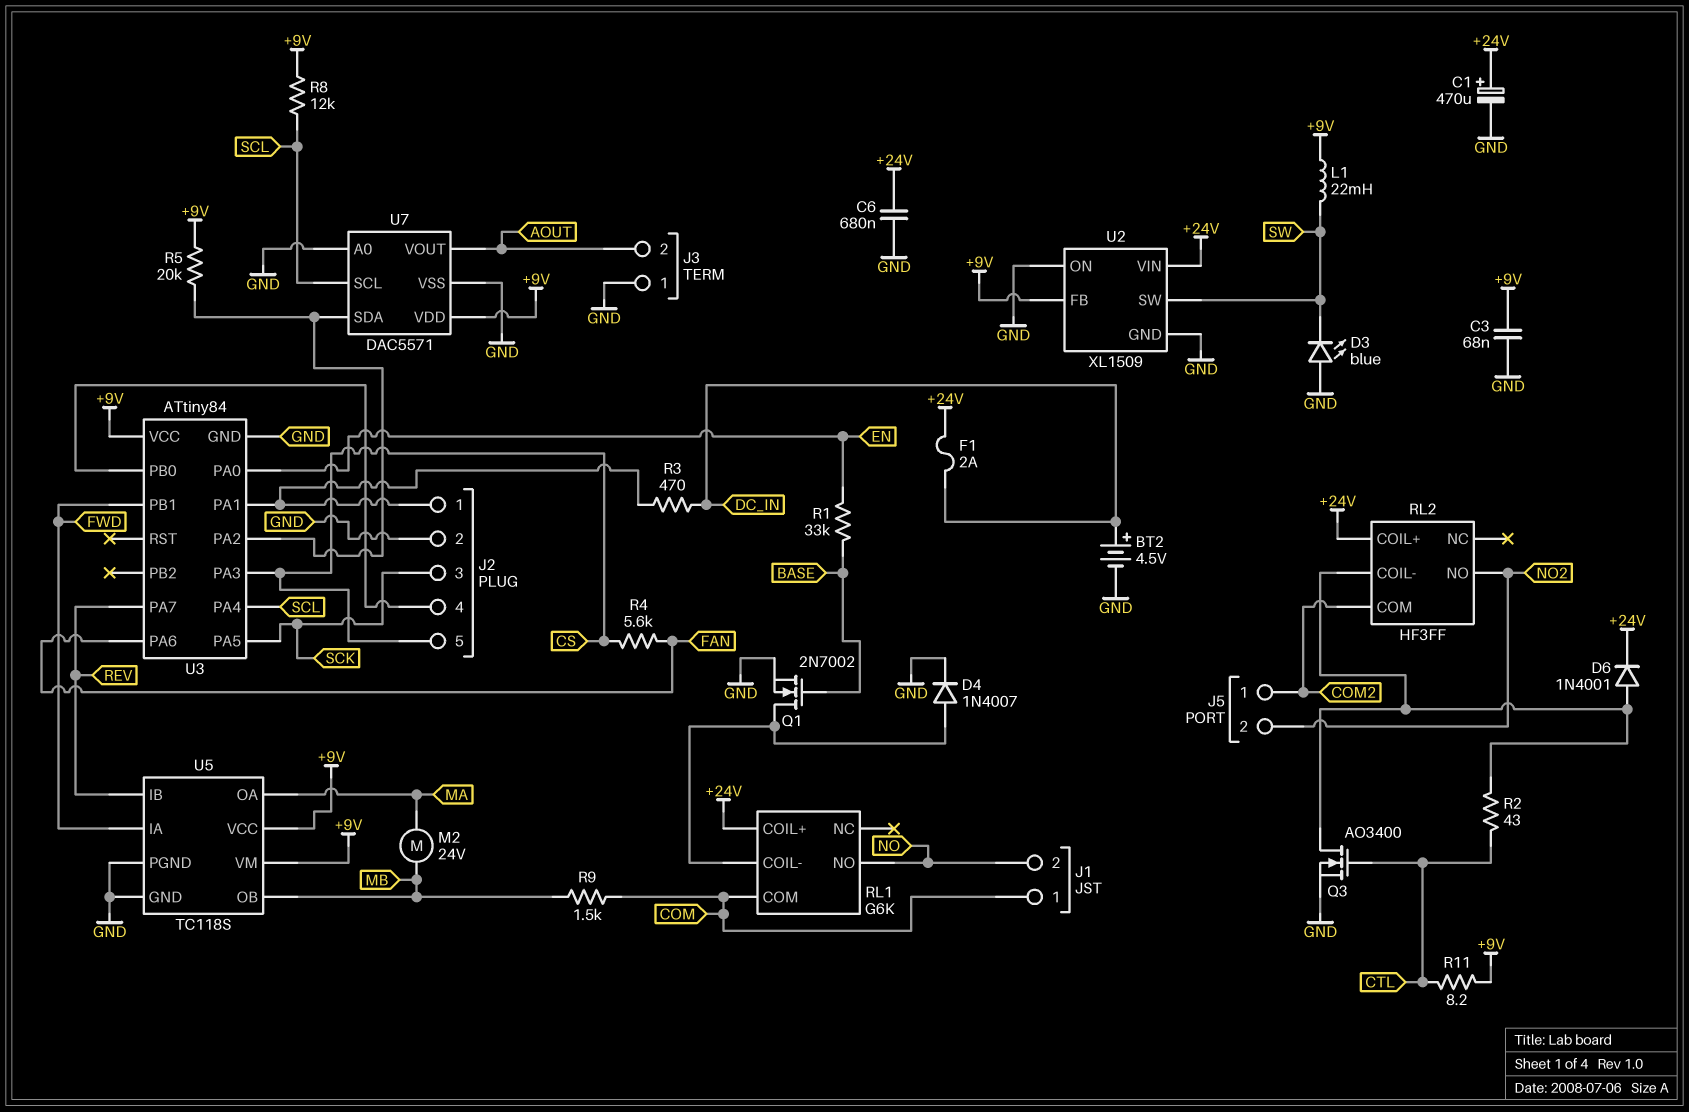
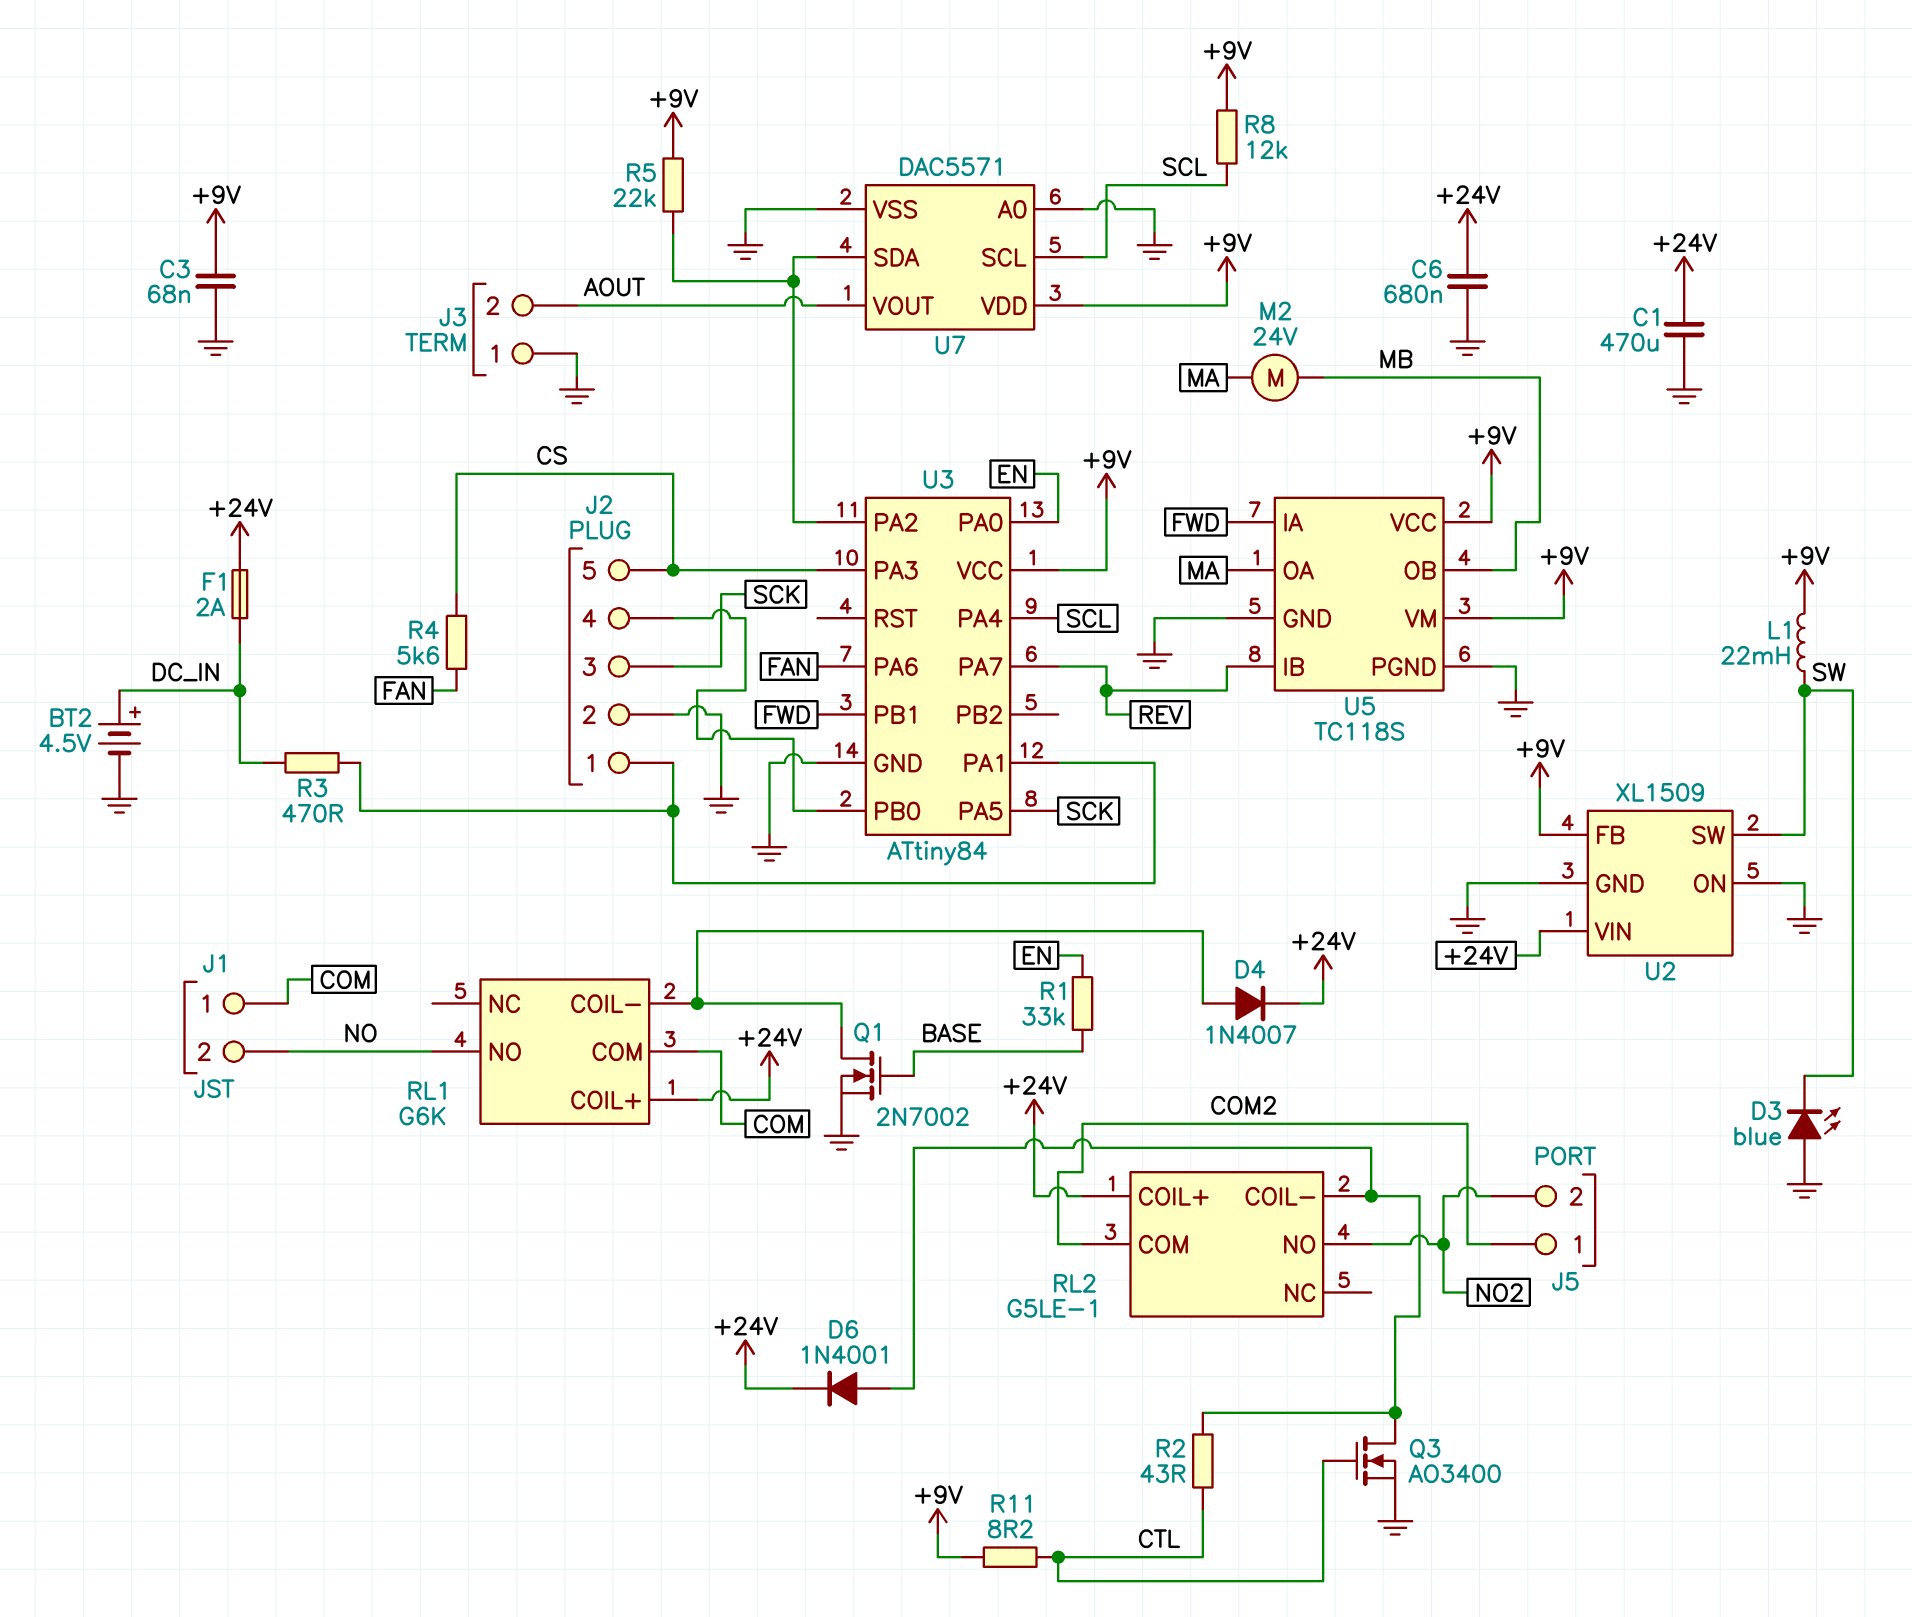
C1: 470uF (plus +24V, minus GND) -> 470uF (+24V, GND)
D4: diode 1N4007 (A RL1/COIL-, K GND) -> diode 1N4007 (A RL1/COIL-, K +24V)
R5: 20k (+9V, U3/PA2) -> 22k (+9V, U3/PA2)
R9: 1.5k (COM, MB) -> none
RL2: HF3FF -> G5LE-1

